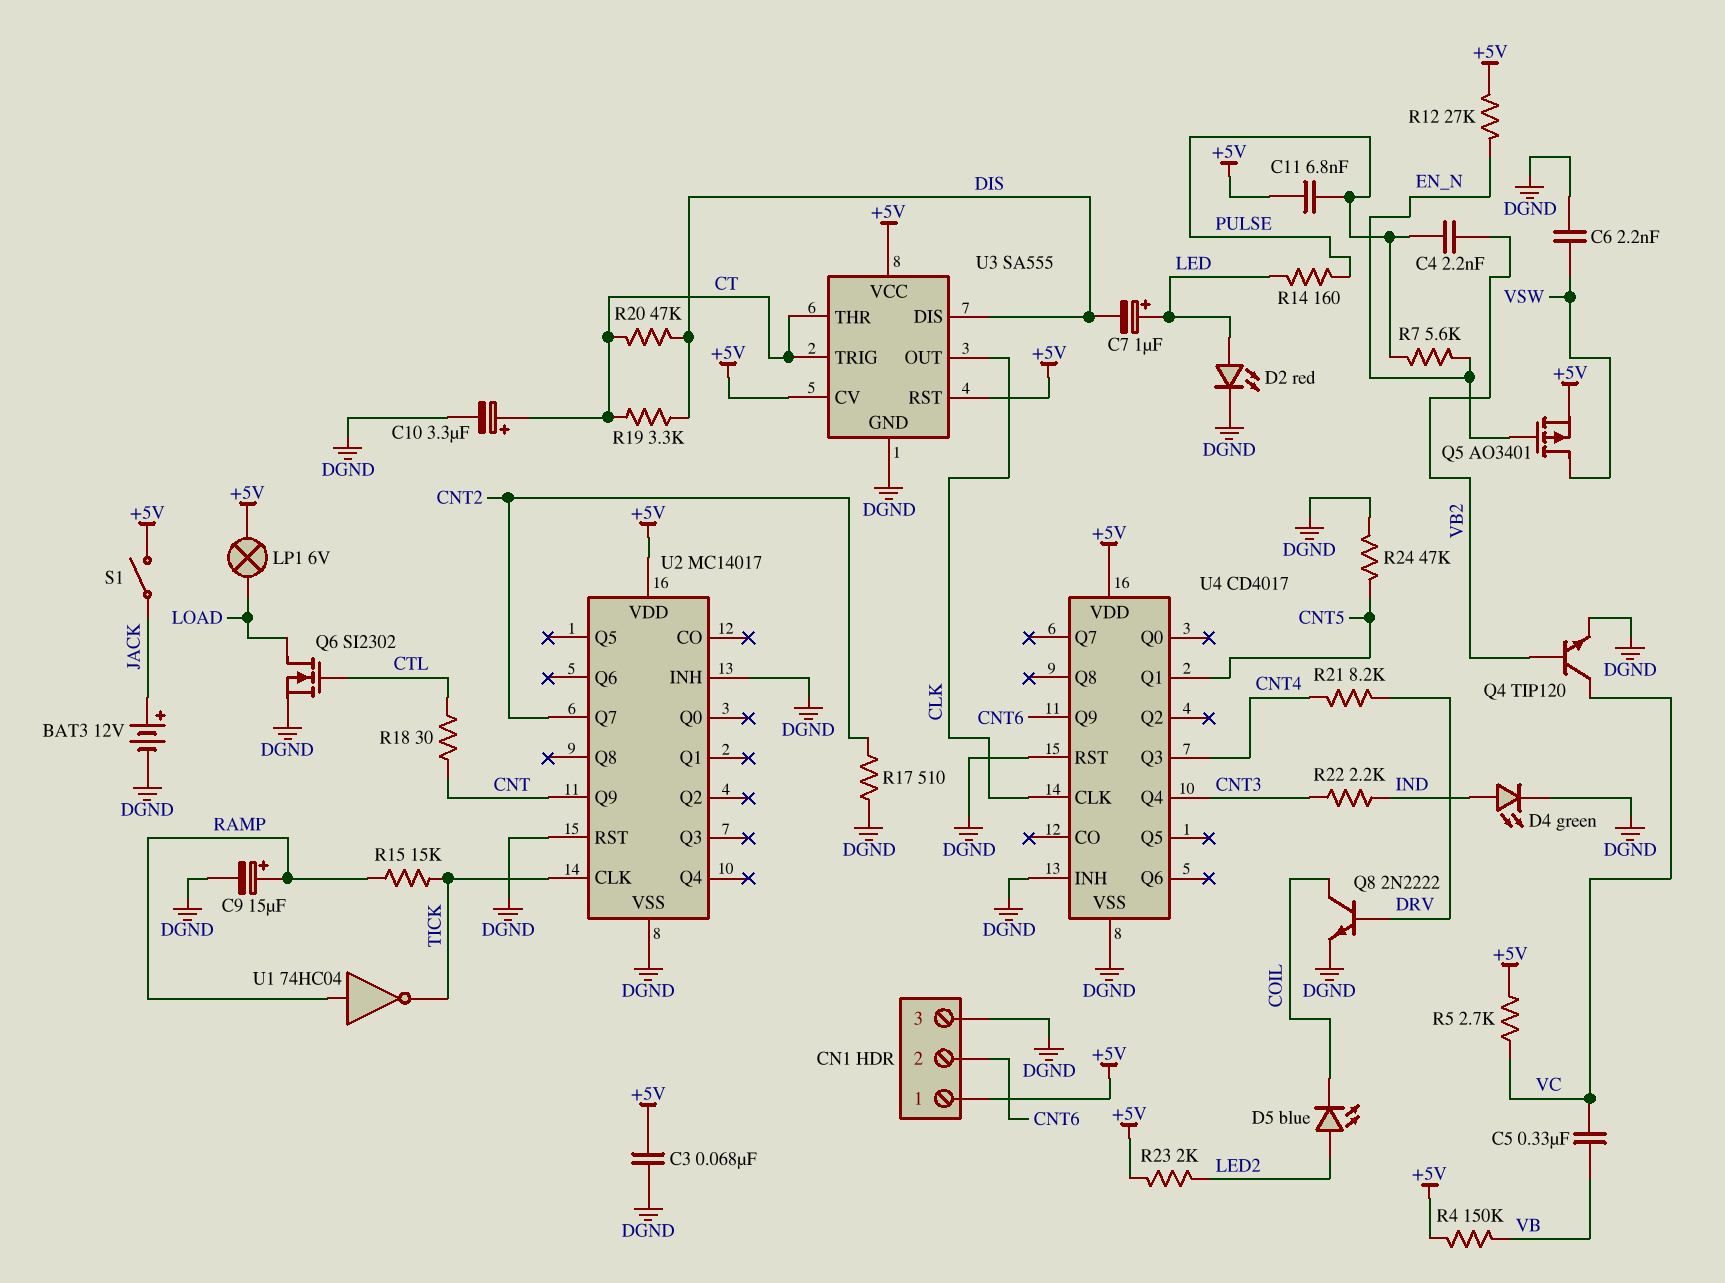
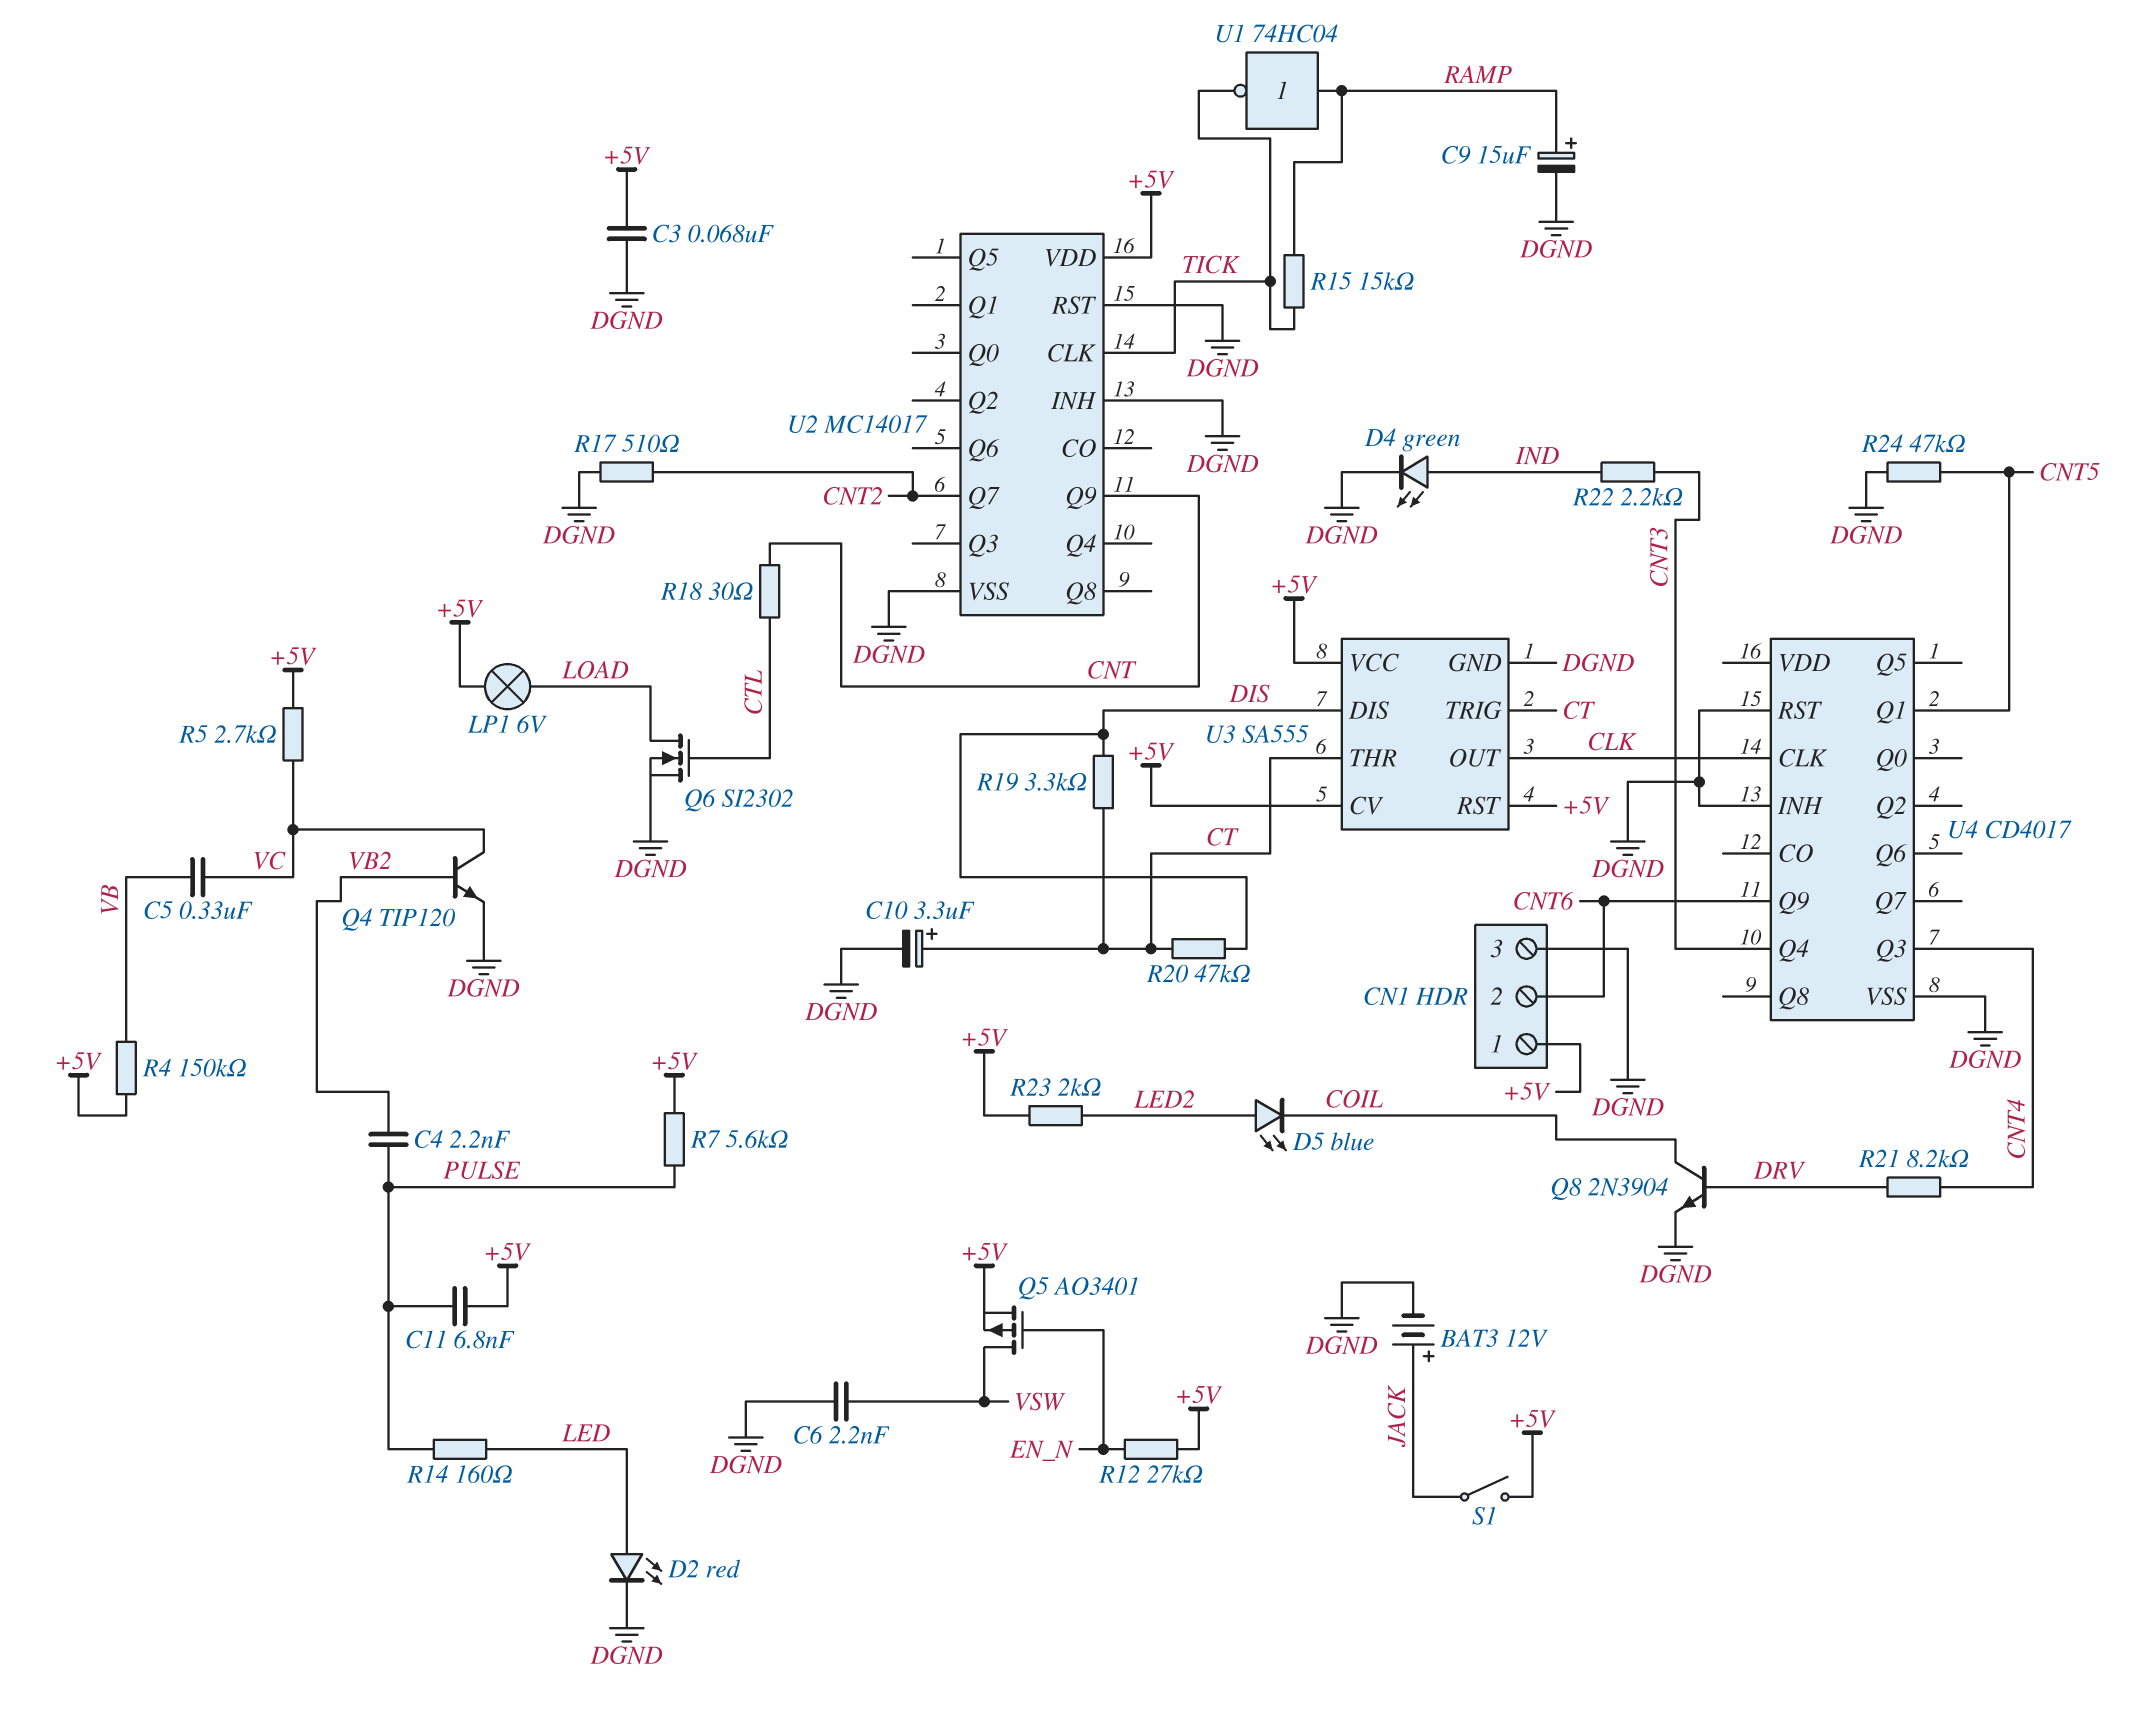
C7: 1uF (plus LED, minus DIS) -> none
Q8: NPN 2N2222 (B DRV, C COIL, E DGND) -> NPN 2N3904 (B DRV, C COIL, E DGND)
R7: 5.6k (EN_N, PULSE) -> 5.6k (+5V, PULSE)
U4 pin VDD: +5V -> none

